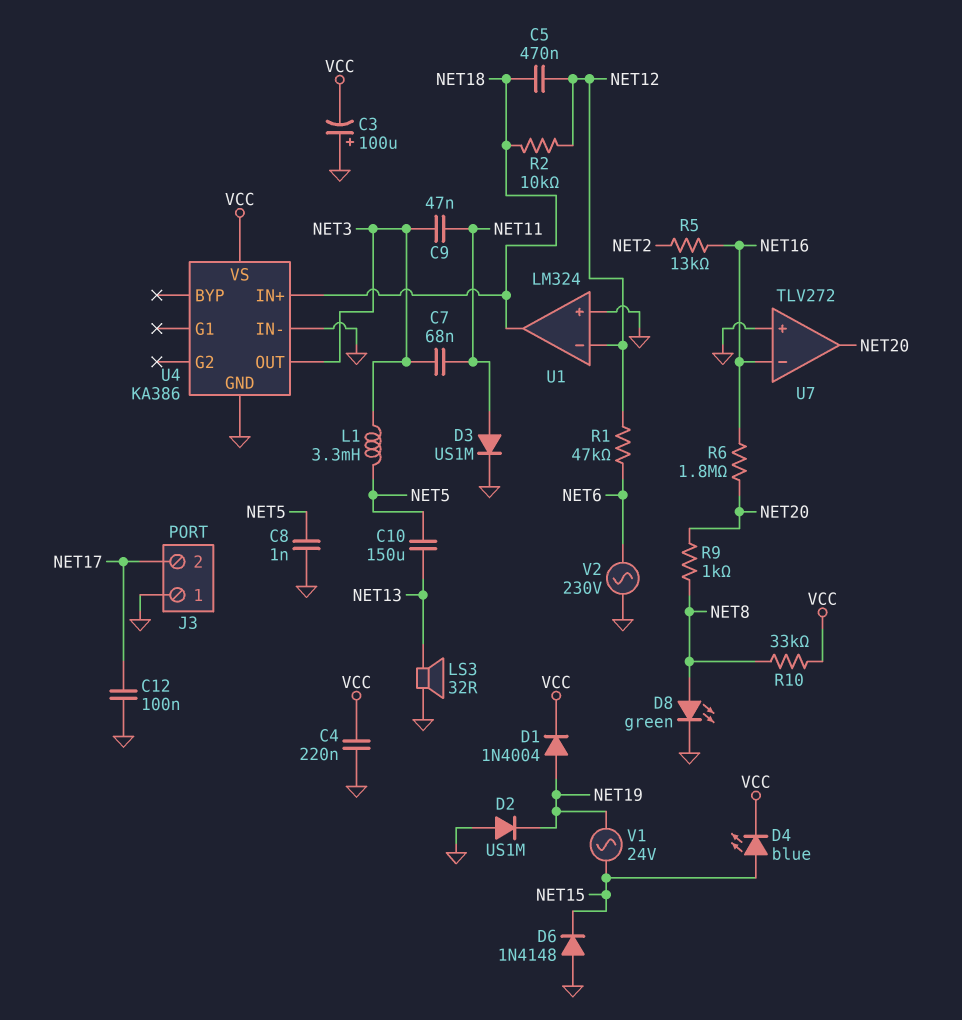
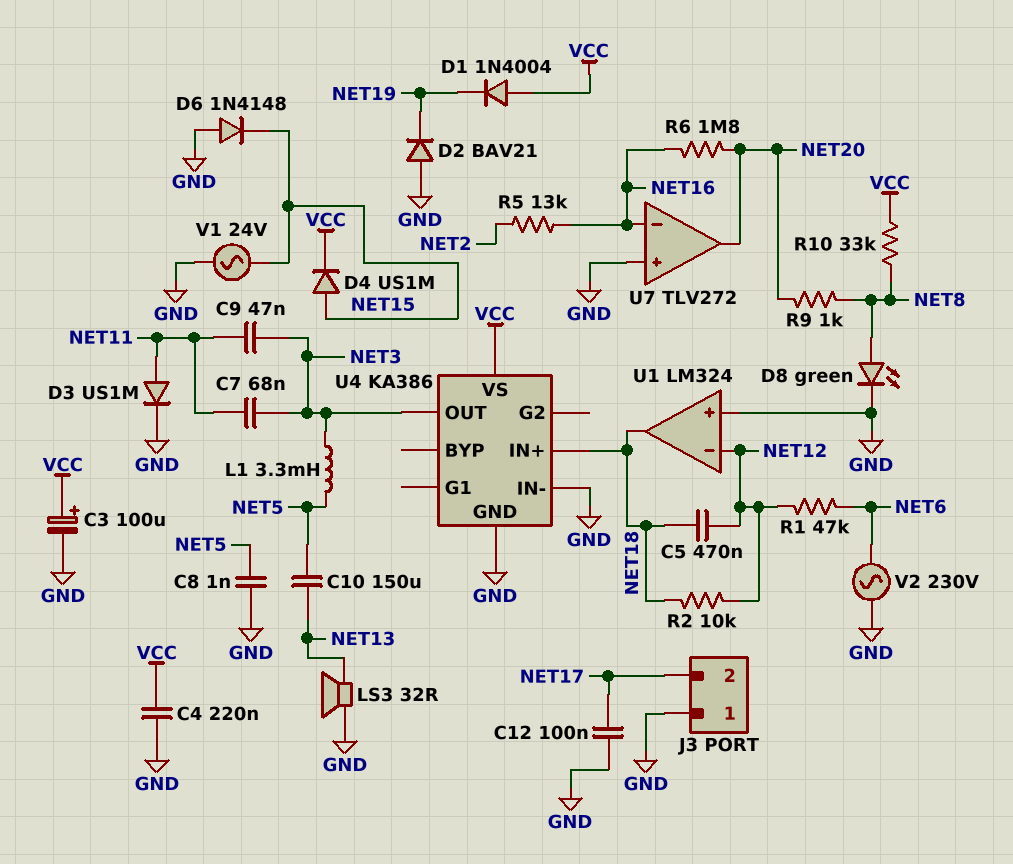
C3: 100uF (plus GND, minus VCC) -> 100uF (plus VCC, minus GND)
D1: diode 1N4004 (A NET19, K VCC) -> diode 1N4004 (A VCC, K NET19)
D2: diode US1M (A GND, K NET19) -> diode BAV21 (A GND, K NET19)
D4: LED blue (A NET15, K VCC) -> diode US1M (A NET15, K VCC)
V1: AC 24V (NET15, NET19) -> AC 24V (GND, NET15)

